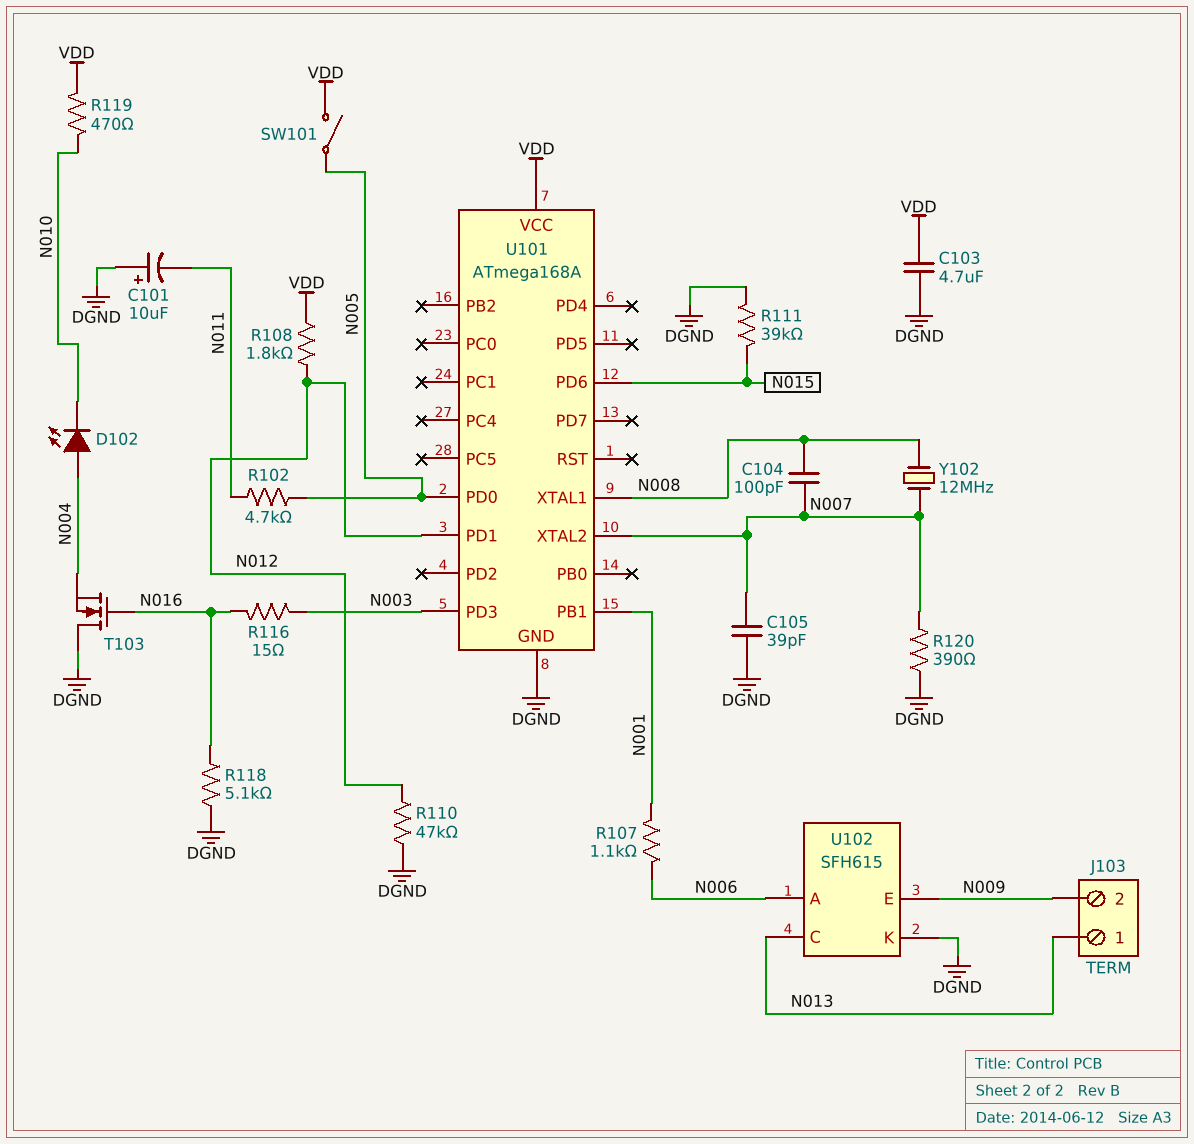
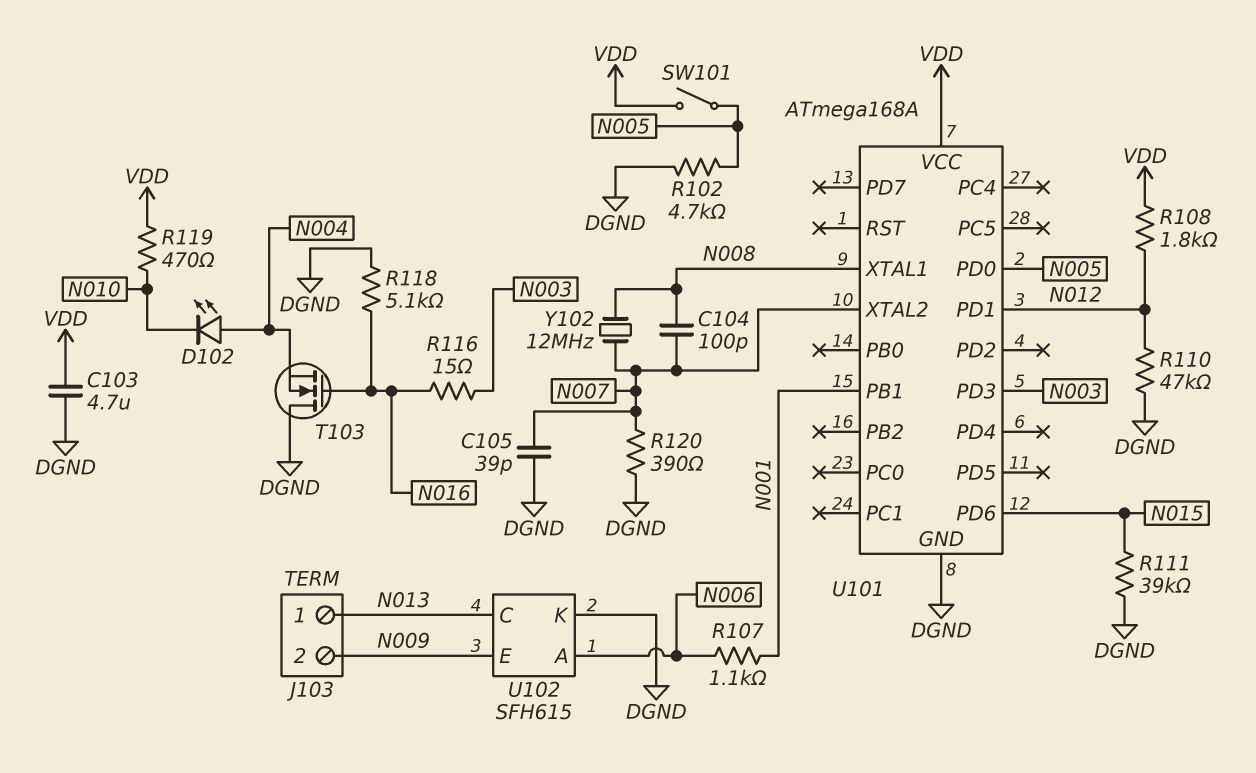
C101: 10uF (plus DGND, minus N011) -> none
R102: 4.7k (N005, N011) -> 4.7k (DGND, N005)

